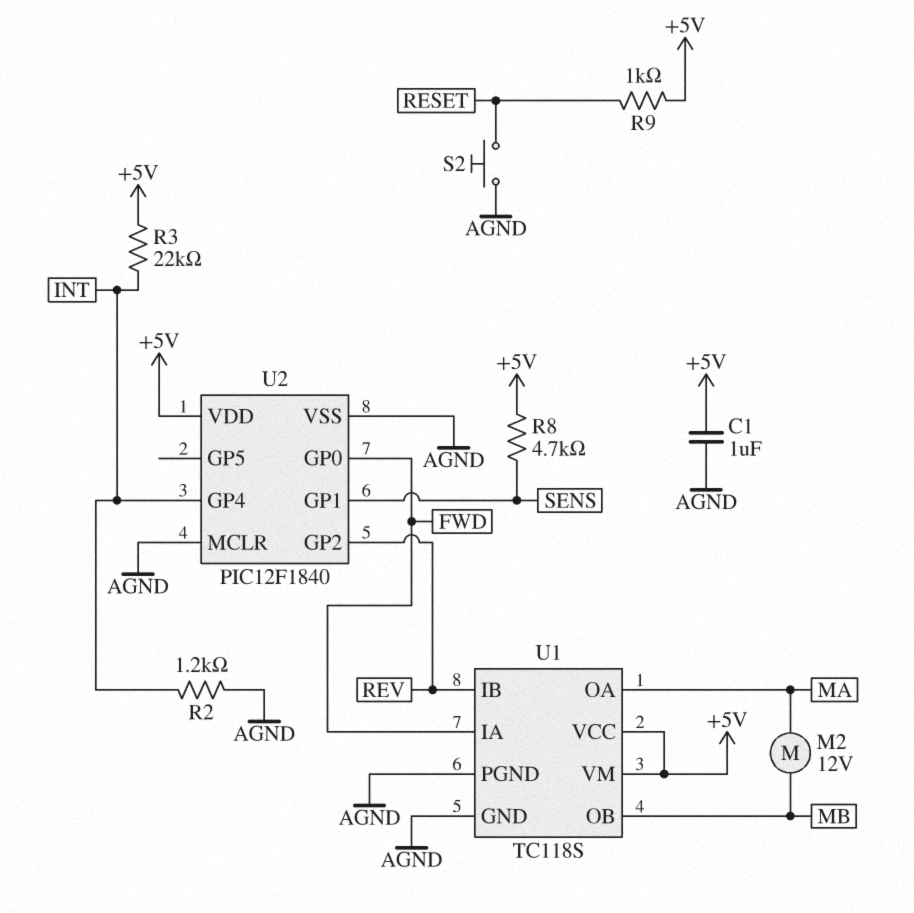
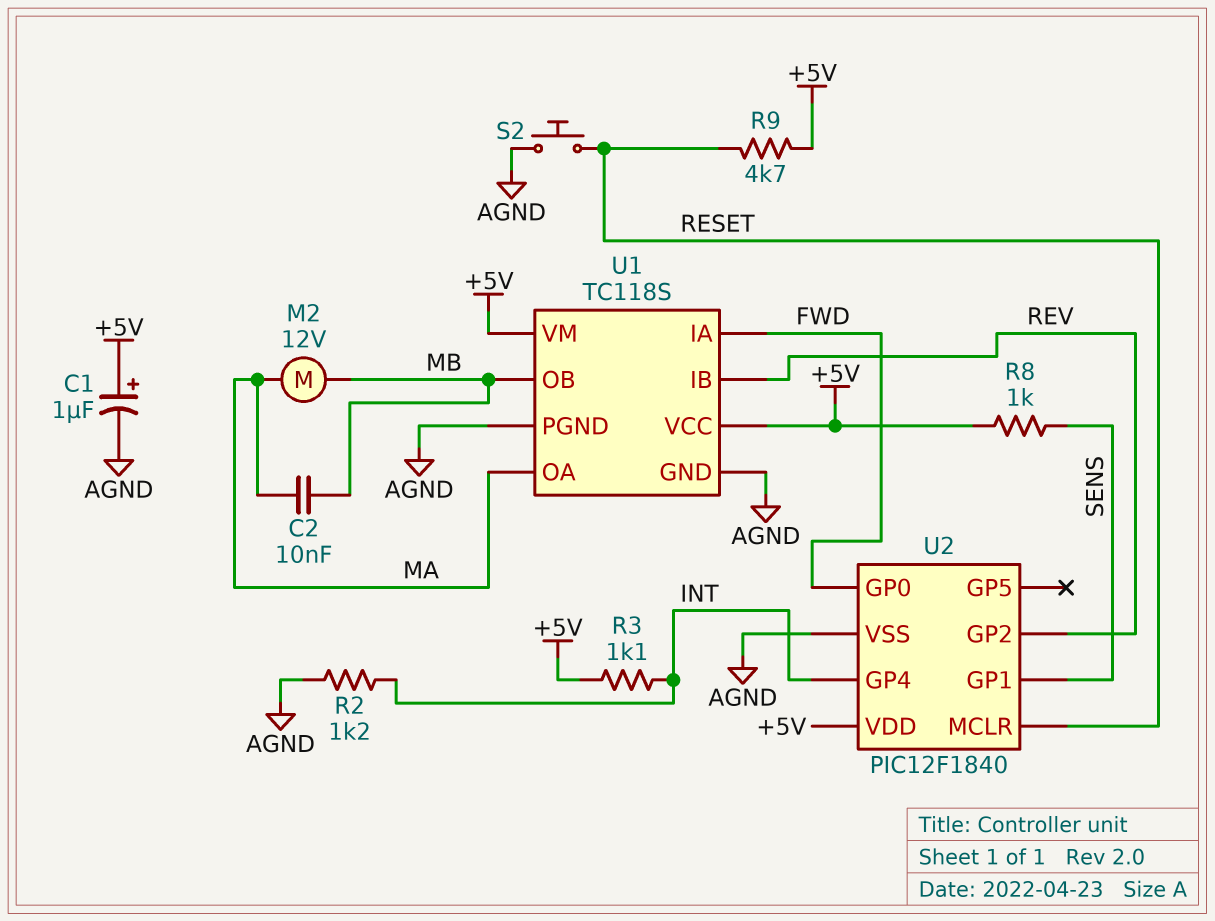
C1: 1uF (+5V, AGND) -> 1uF (plus +5V, minus AGND)
C2: none -> 10nF (MA, MB)
R3: 22k (+5V, INT) -> 1.1k (+5V, INT)
R8: 4.7k (+5V, SENS) -> 1k (+5V, SENS)
R9: 1k (+5V, RESET) -> 4.7k (+5V, RESET)
U2 pin MCLR: AGND -> RESET

